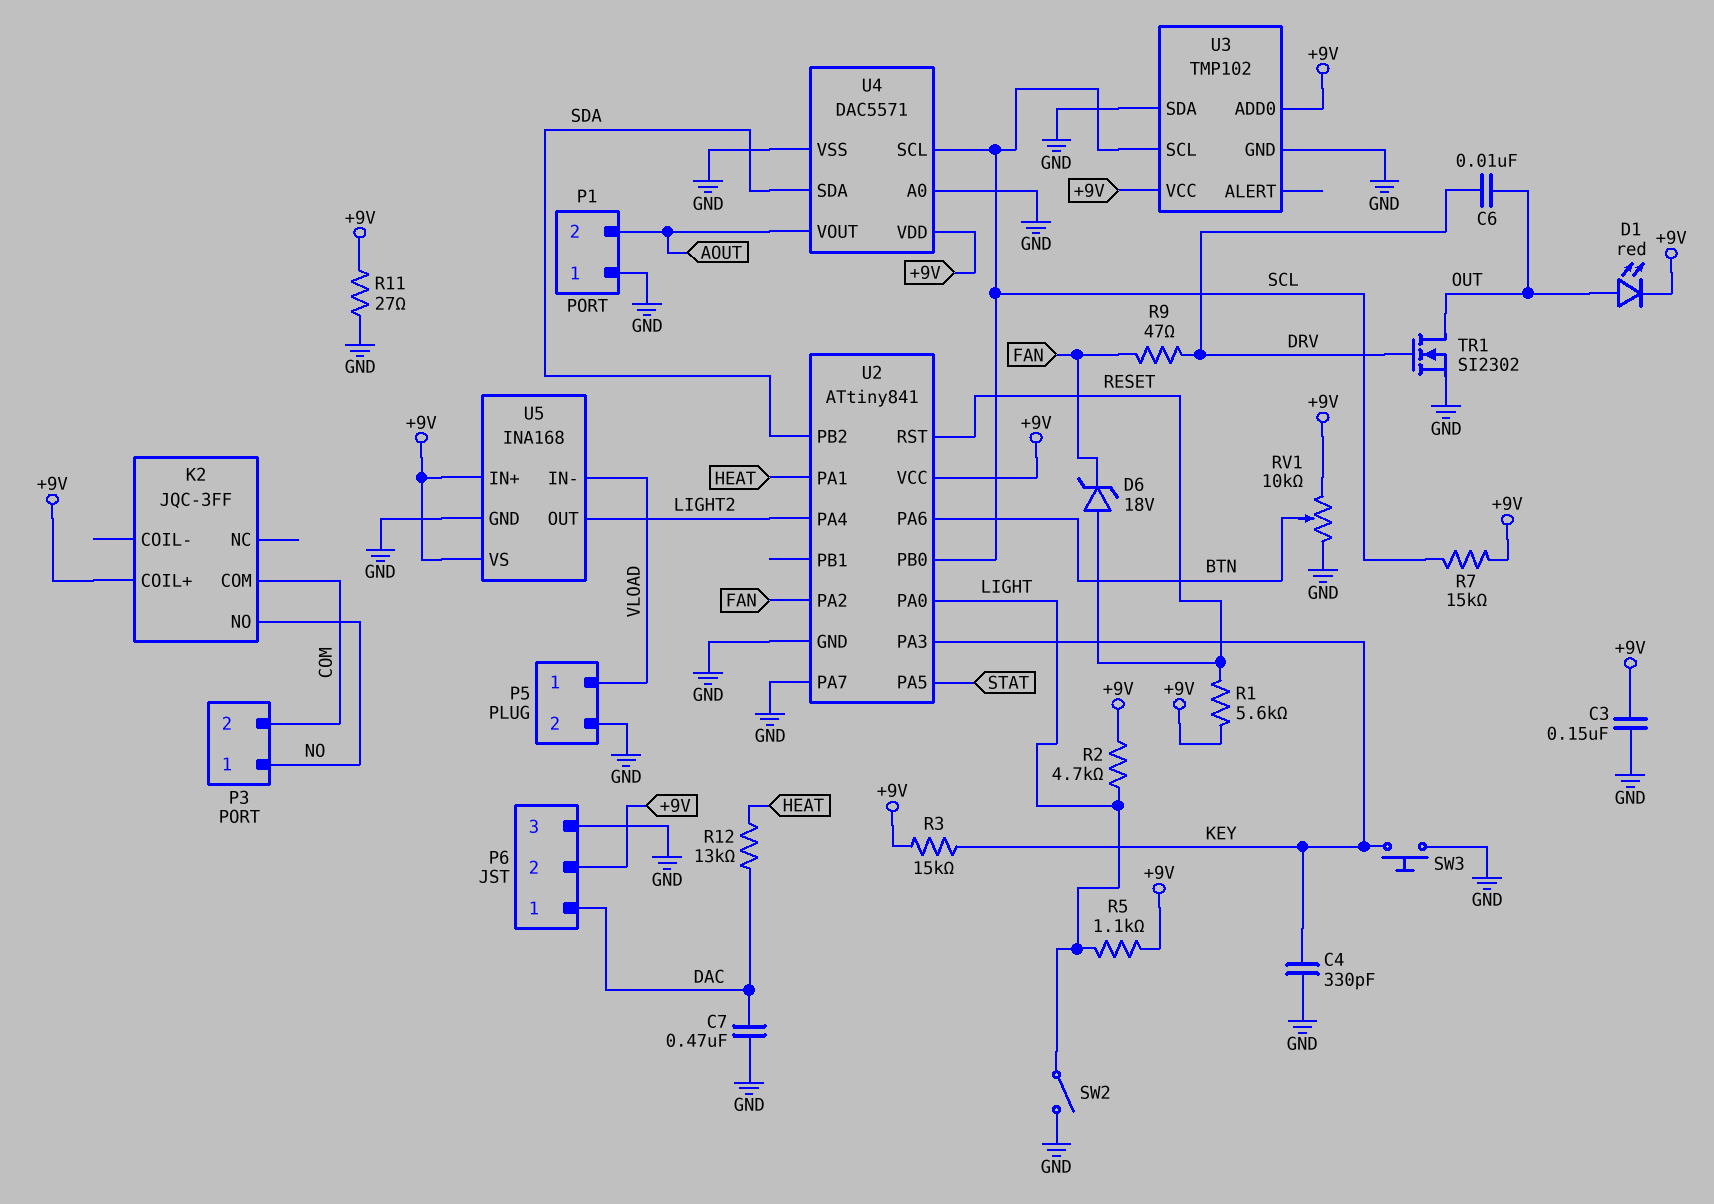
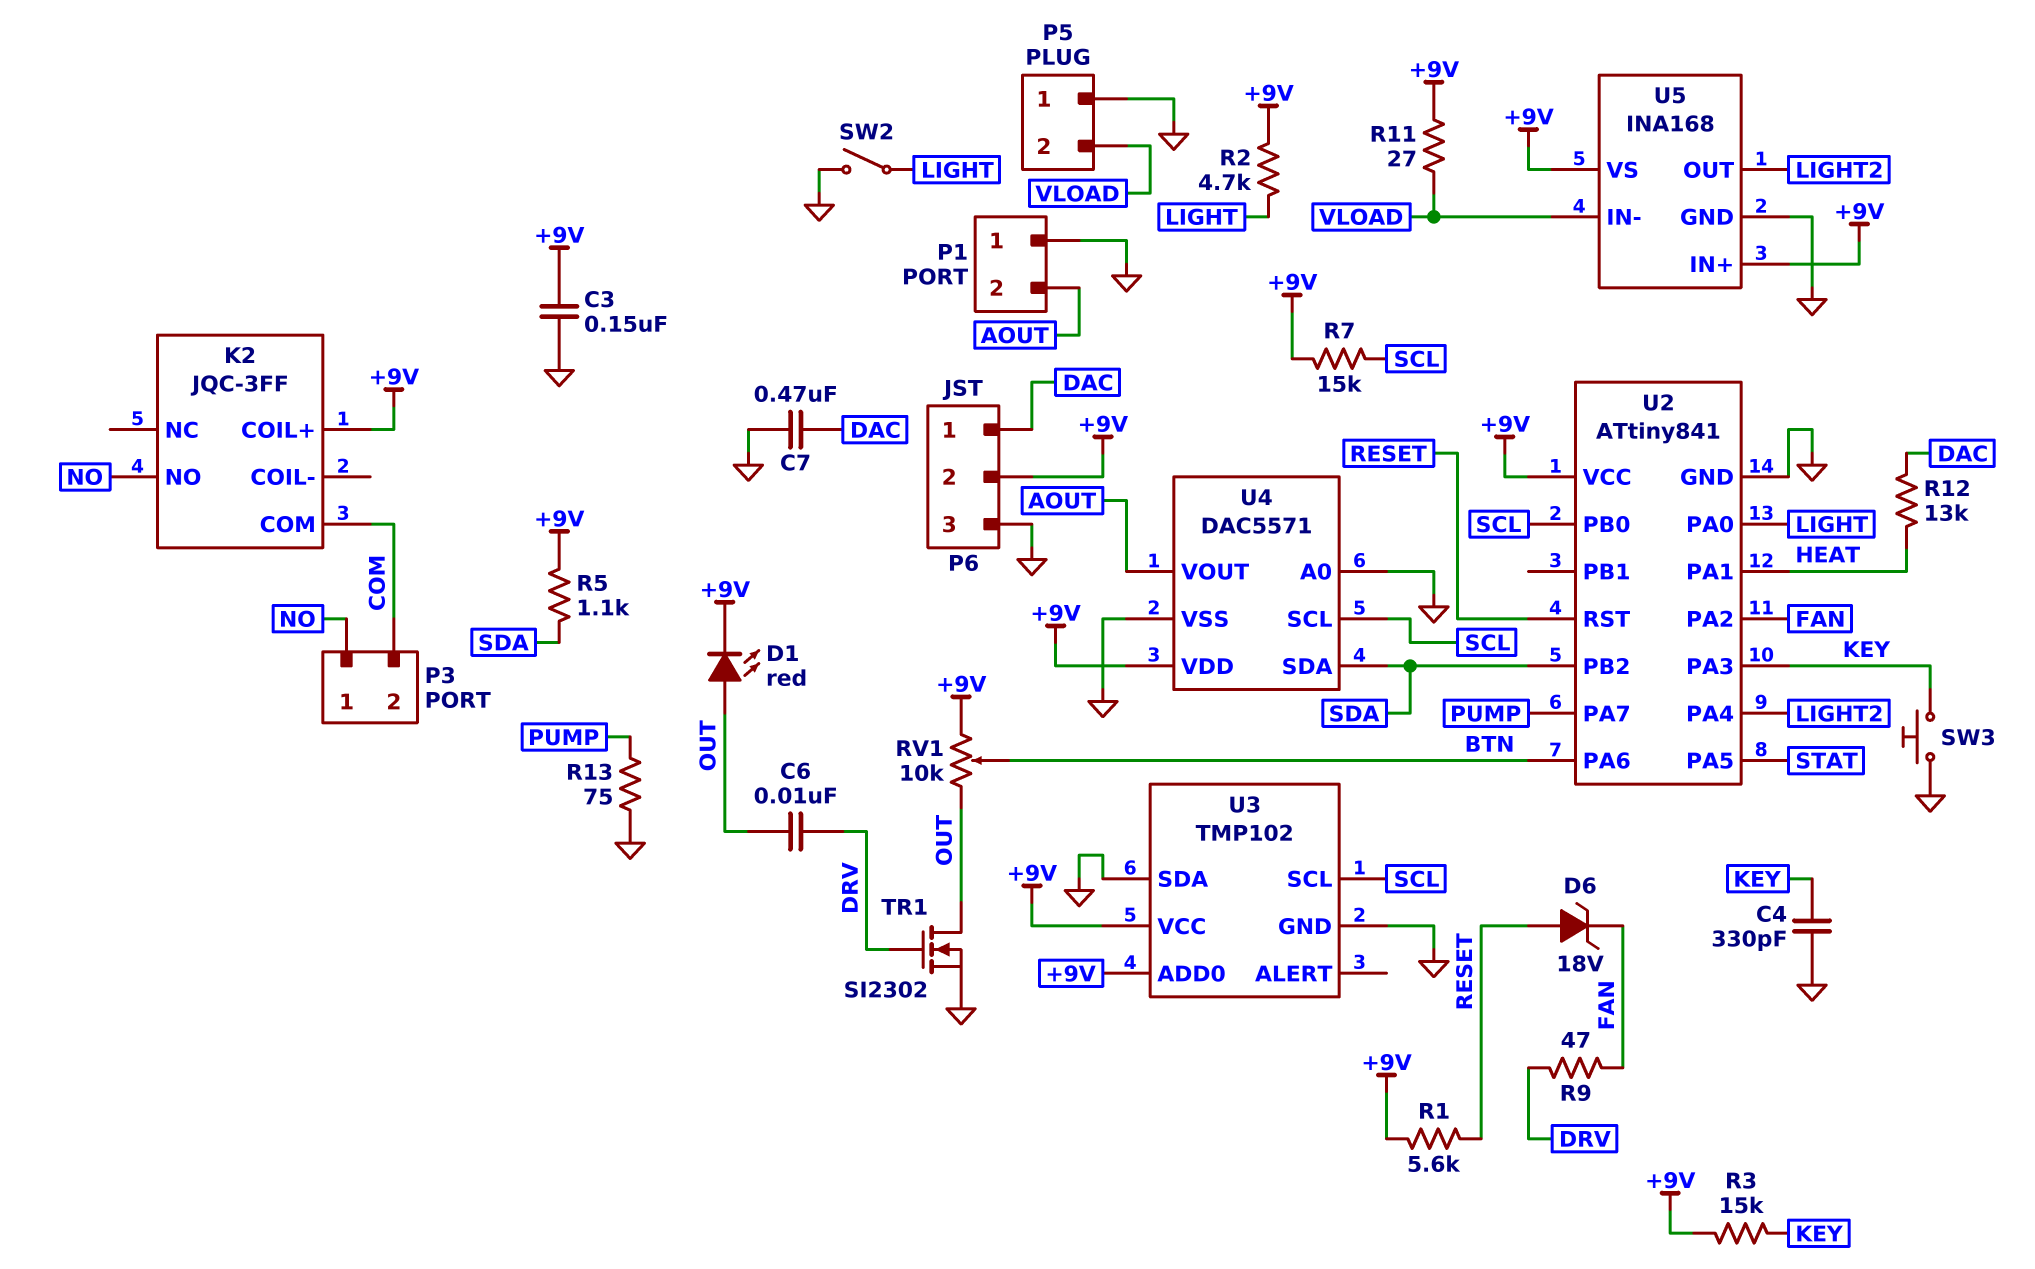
P5 pin 1: VLOAD -> GND
P5 pin 2: GND -> VLOAD
R5: 1.1k (+9V, LIGHT) -> 1.1k (+9V, SDA)
R11: 27 (+9V, GND) -> 27 (+9V, VLOAD)
R13: none -> 75 (GND, PUMP)
RV1: 10k (+9V, GND, wiper BTN) -> 10k (+9V, OUT, wiper BTN)
U2 pin PA7: GND -> PUMP

